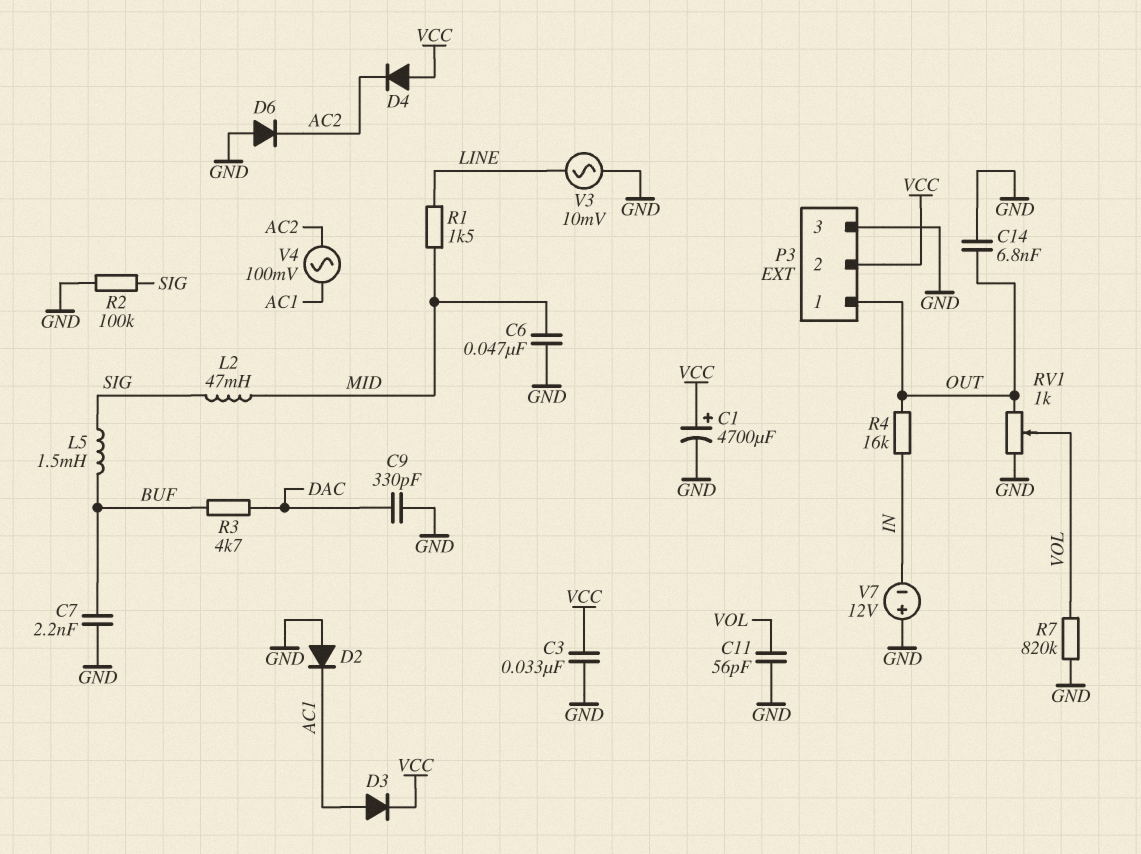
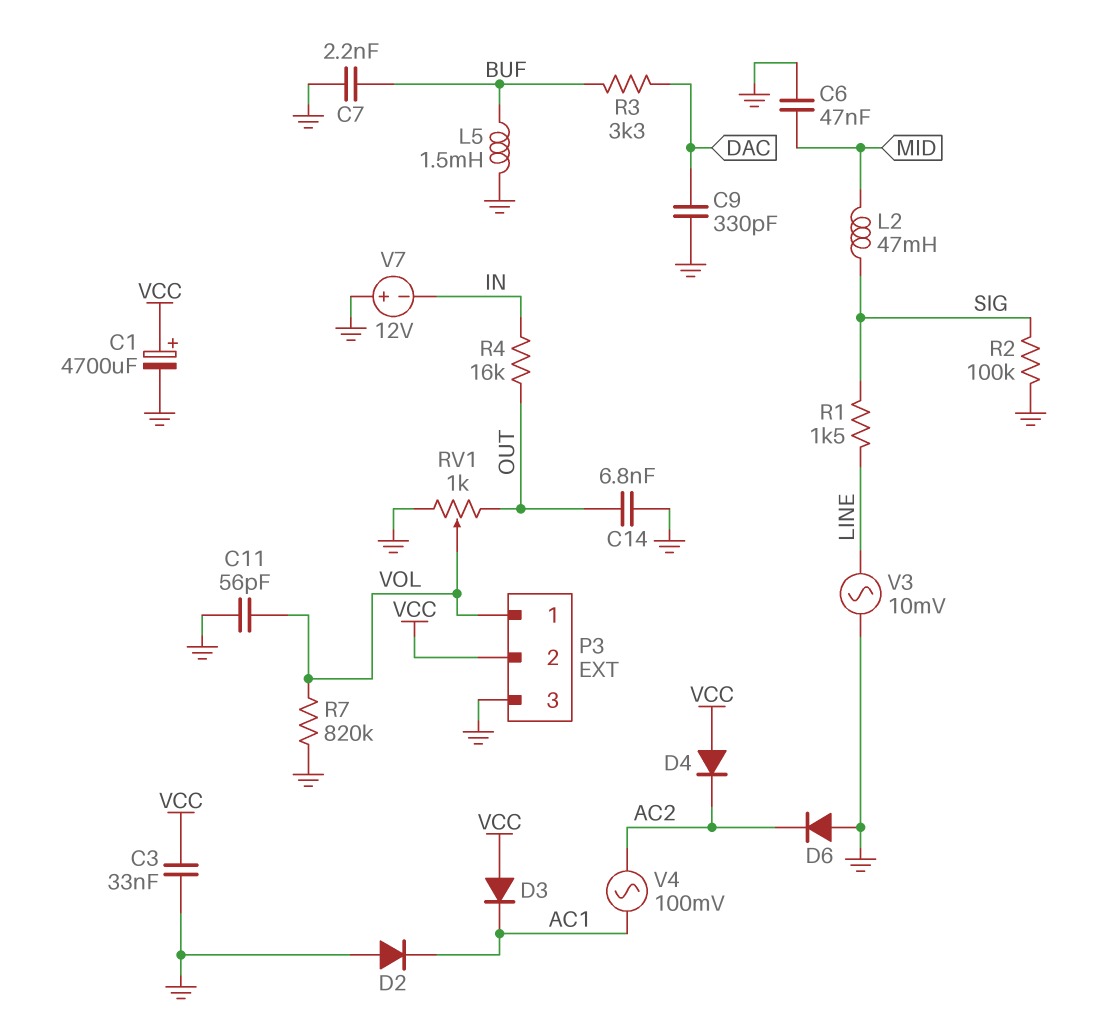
D3: diode (A AC1, K VCC) -> diode (A VCC, K AC1)
L5: 1.5mH (BUF, SIG) -> 1.5mH (BUF, GND)
P3 pin 1: OUT -> VOL
R1: 1.5k (LINE, MID) -> 1.5k (LINE, SIG)
R3: 4.7k (BUF, DAC) -> 3.3k (BUF, DAC)

